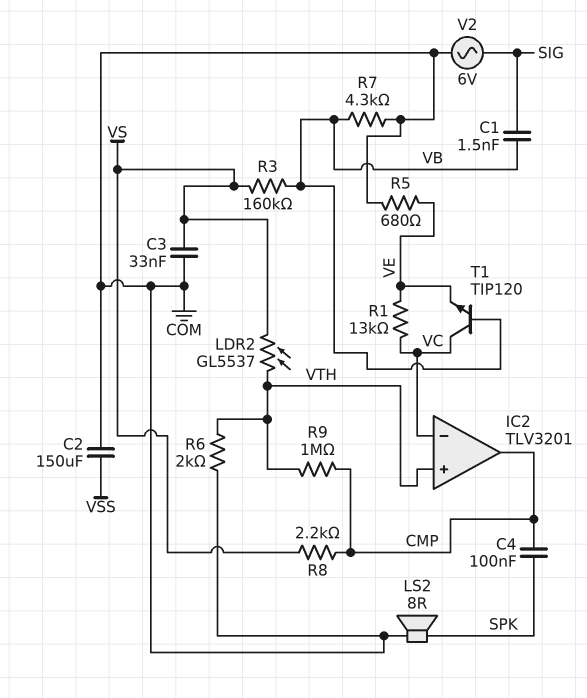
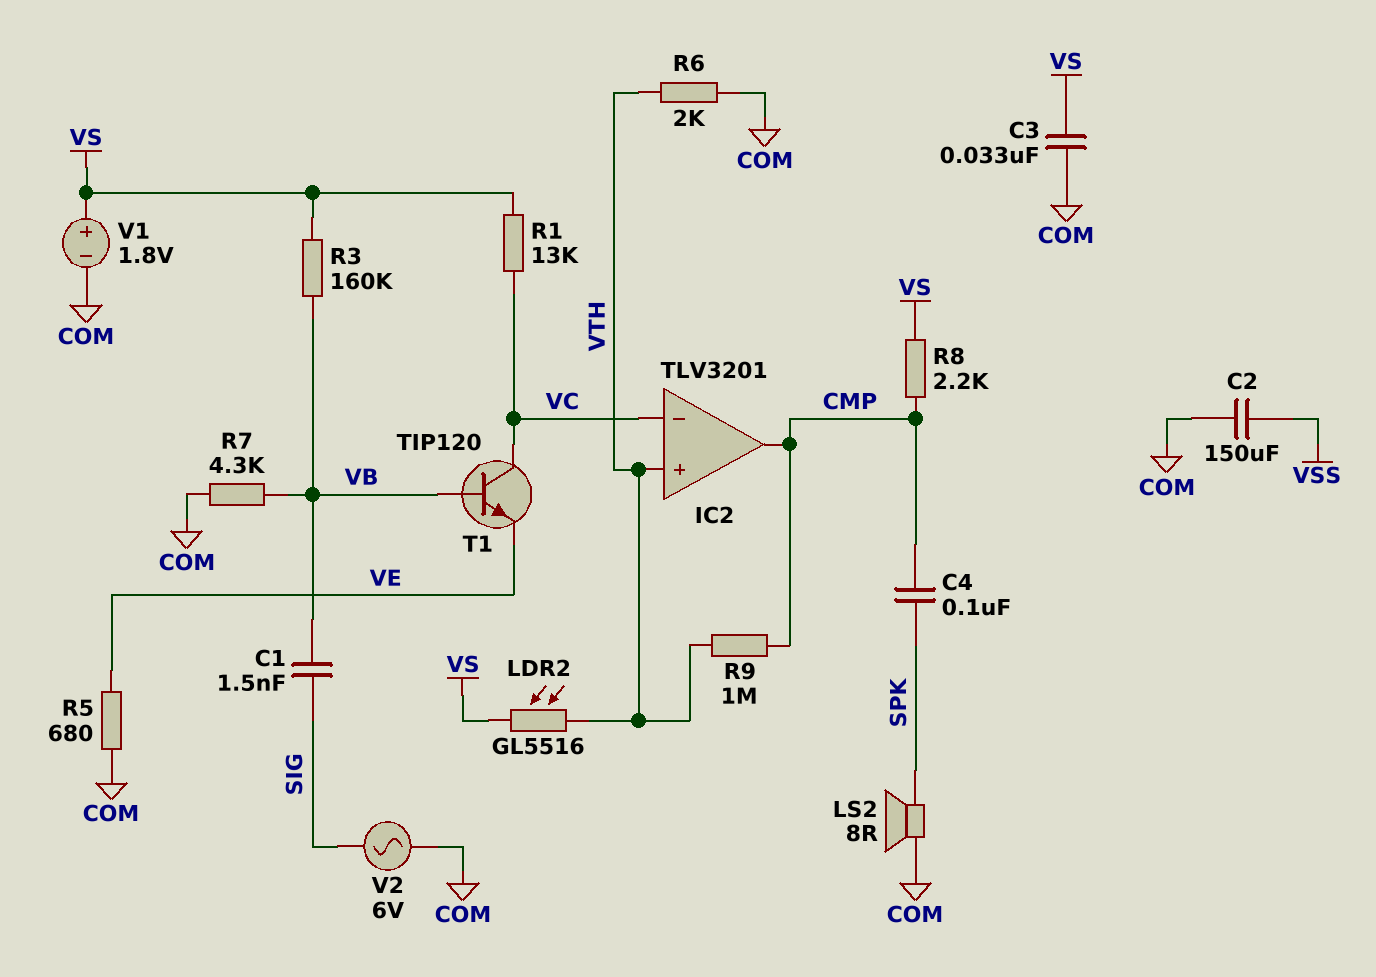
LDR2: GL5537 (VS, VTH) -> GL5516 (VS, VTH)
R1: 13k (VC, VE) -> 13k (VC, VS)
V1: none -> 1.8V (plus VS, minus COM)

